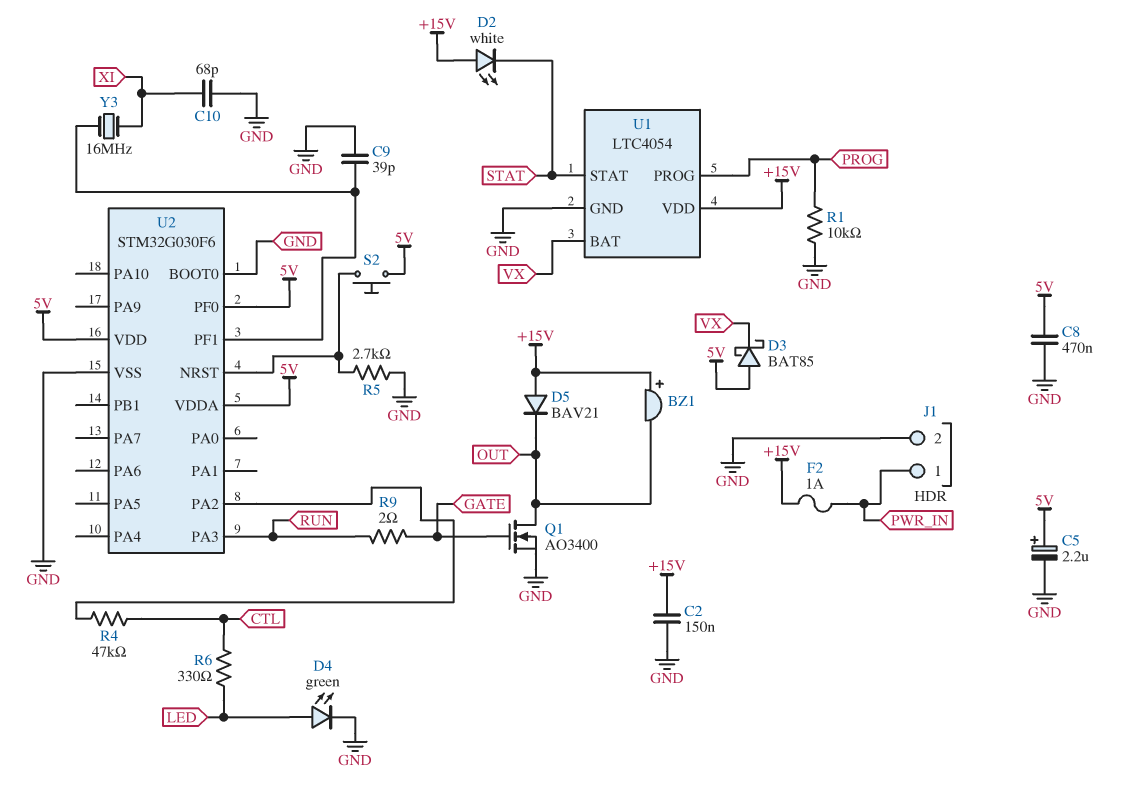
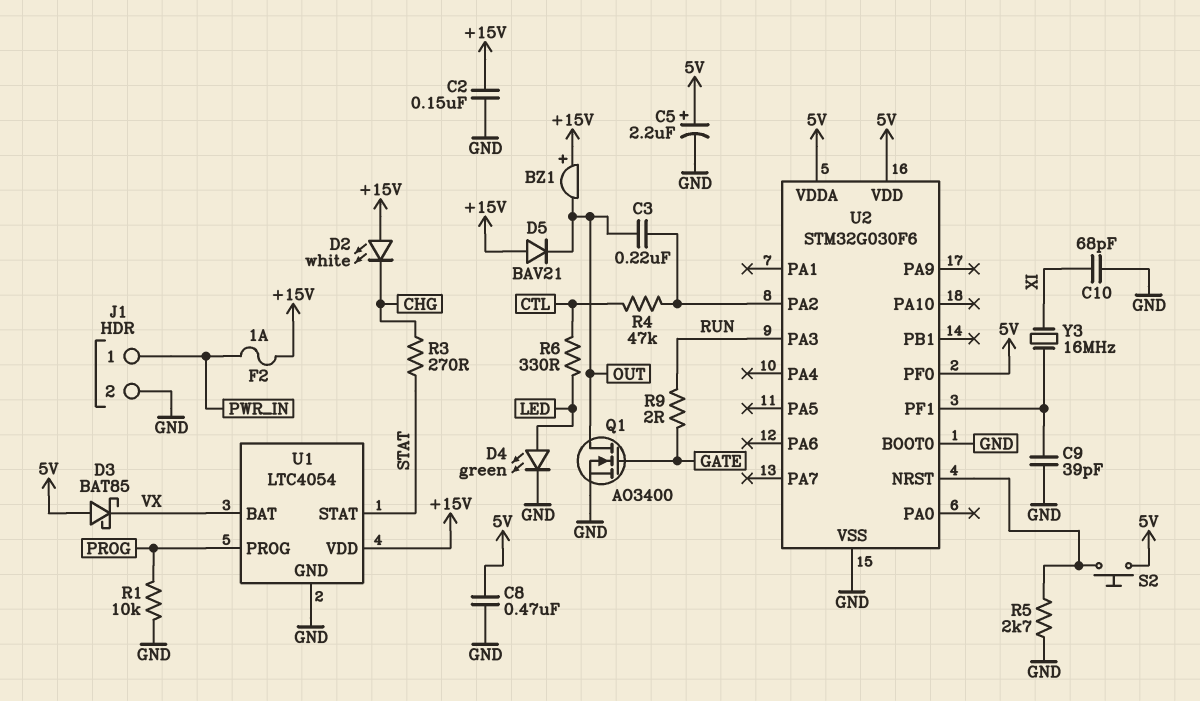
C3: none -> 220nF (OUT, U2/PA2)
D2: LED white (A +15V, K STAT) -> LED white (A +15V, K CHG)
R3: none -> 270 (CHG, STAT)

